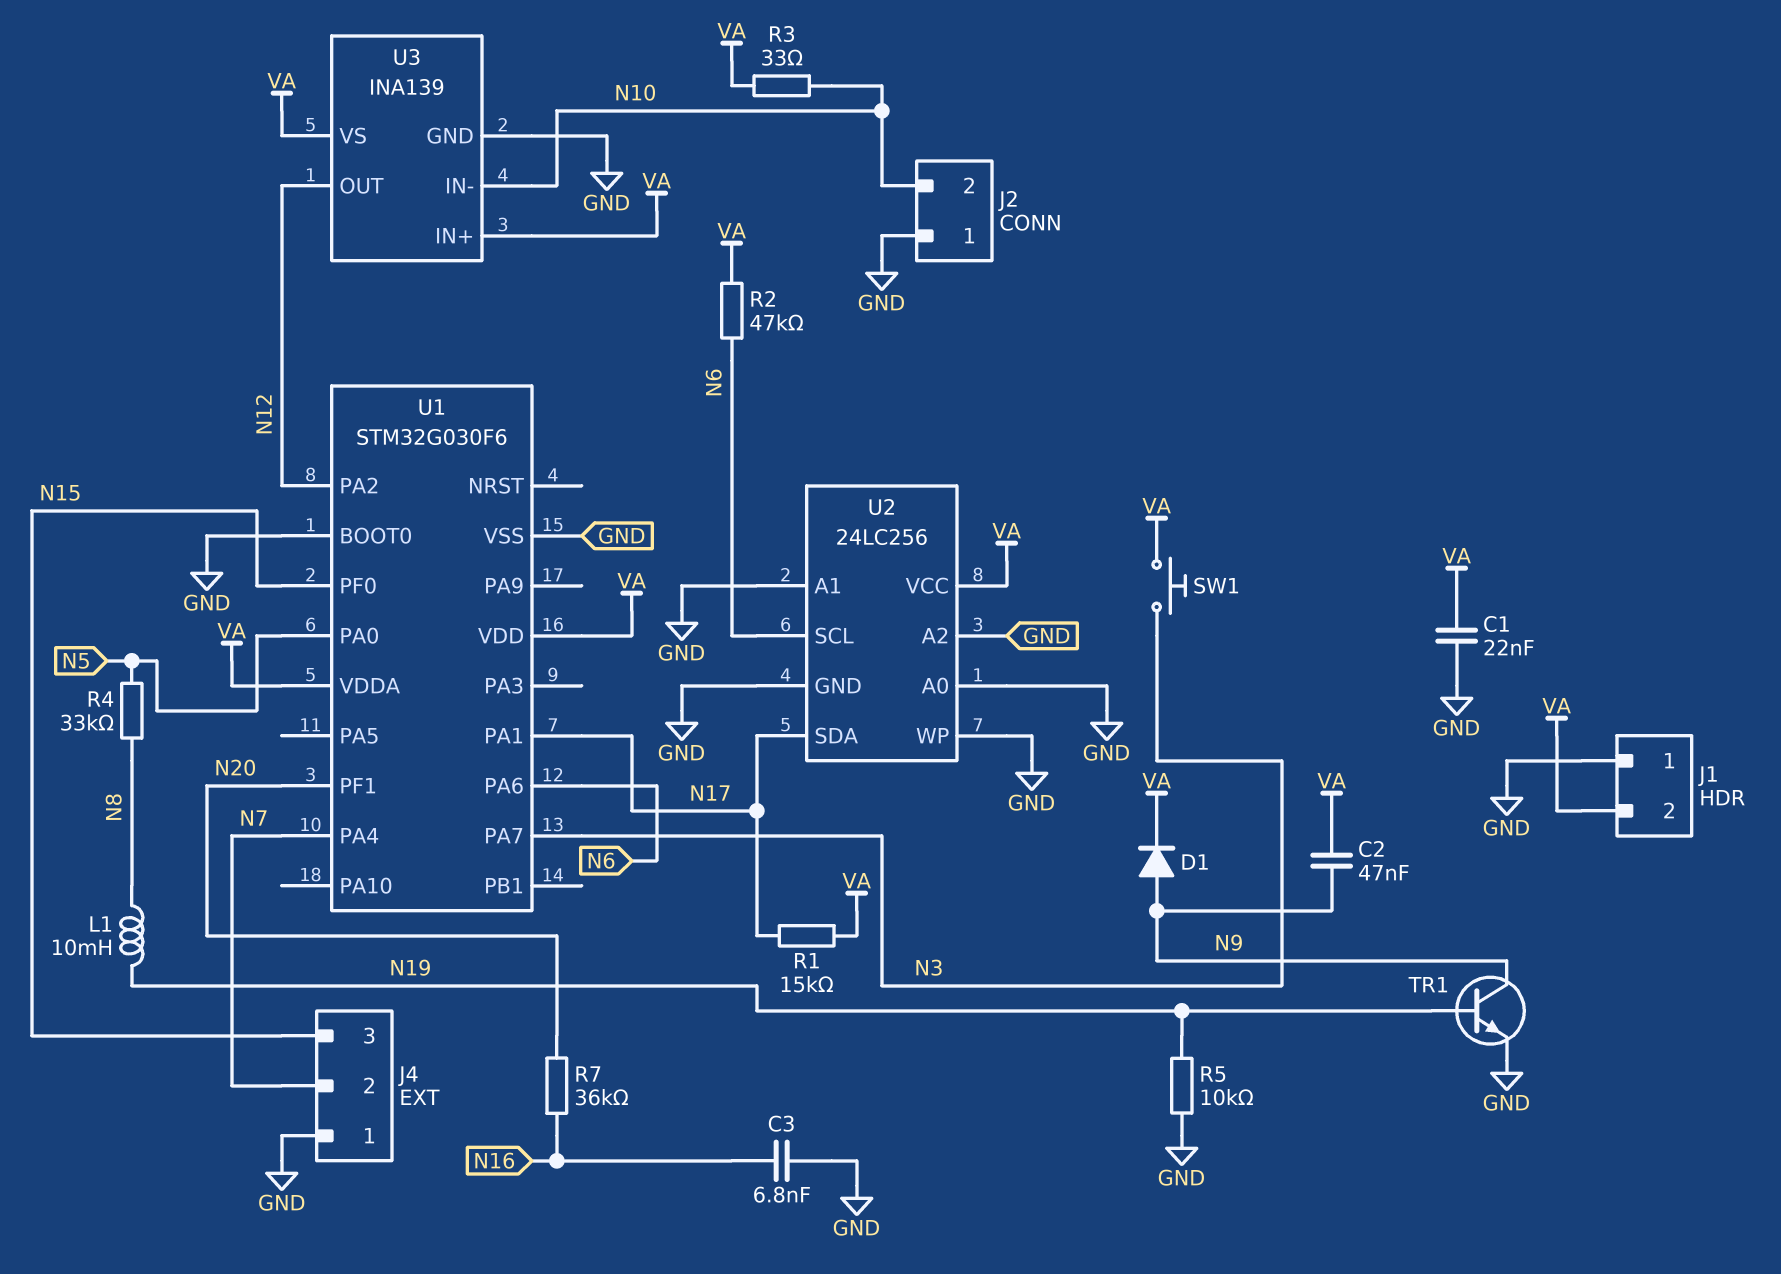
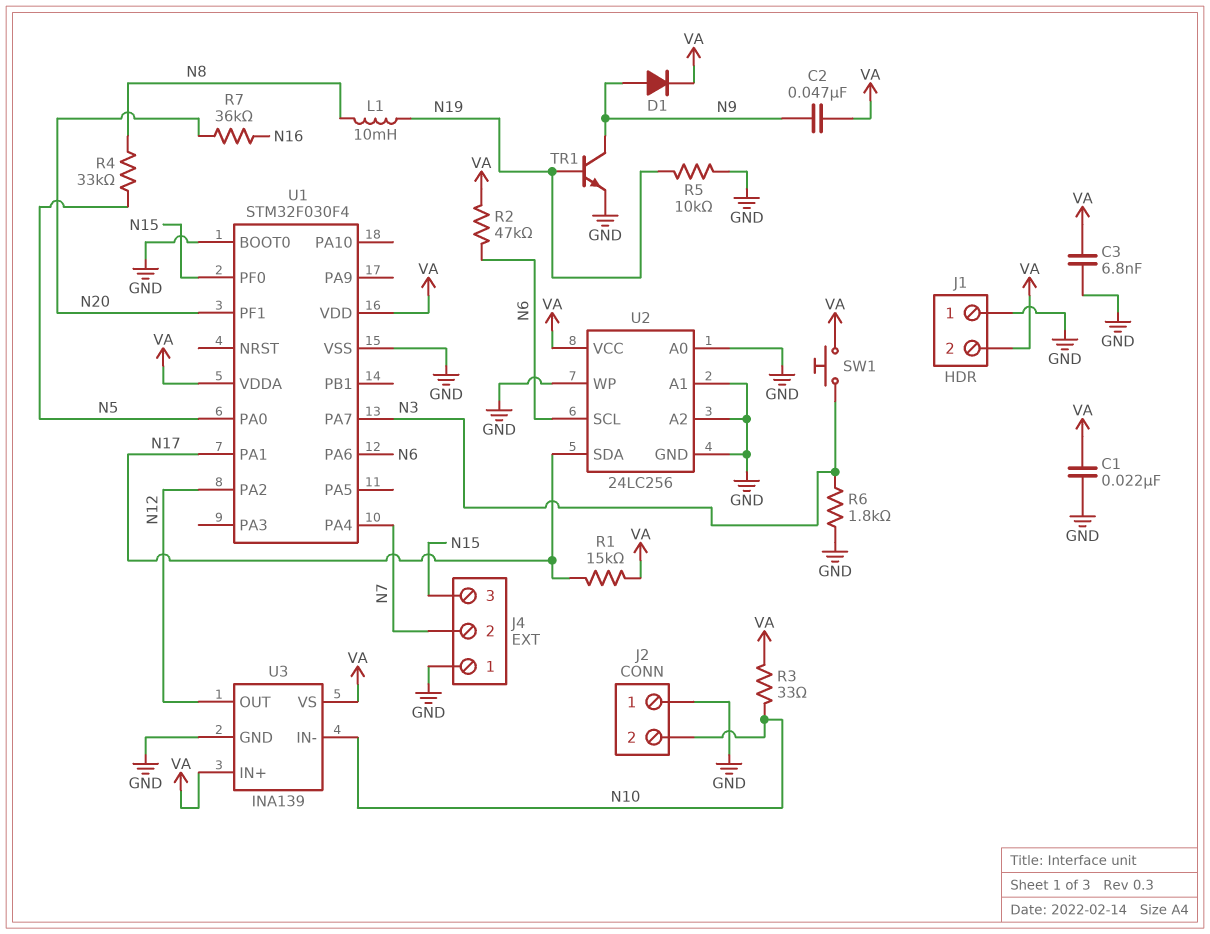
C3: 6.8nF (GND, N16) -> 6.8nF (GND, VA)
R6: none -> 1.8k (GND, N3)
U1: STM32G030F6 -> STM32F030F4

